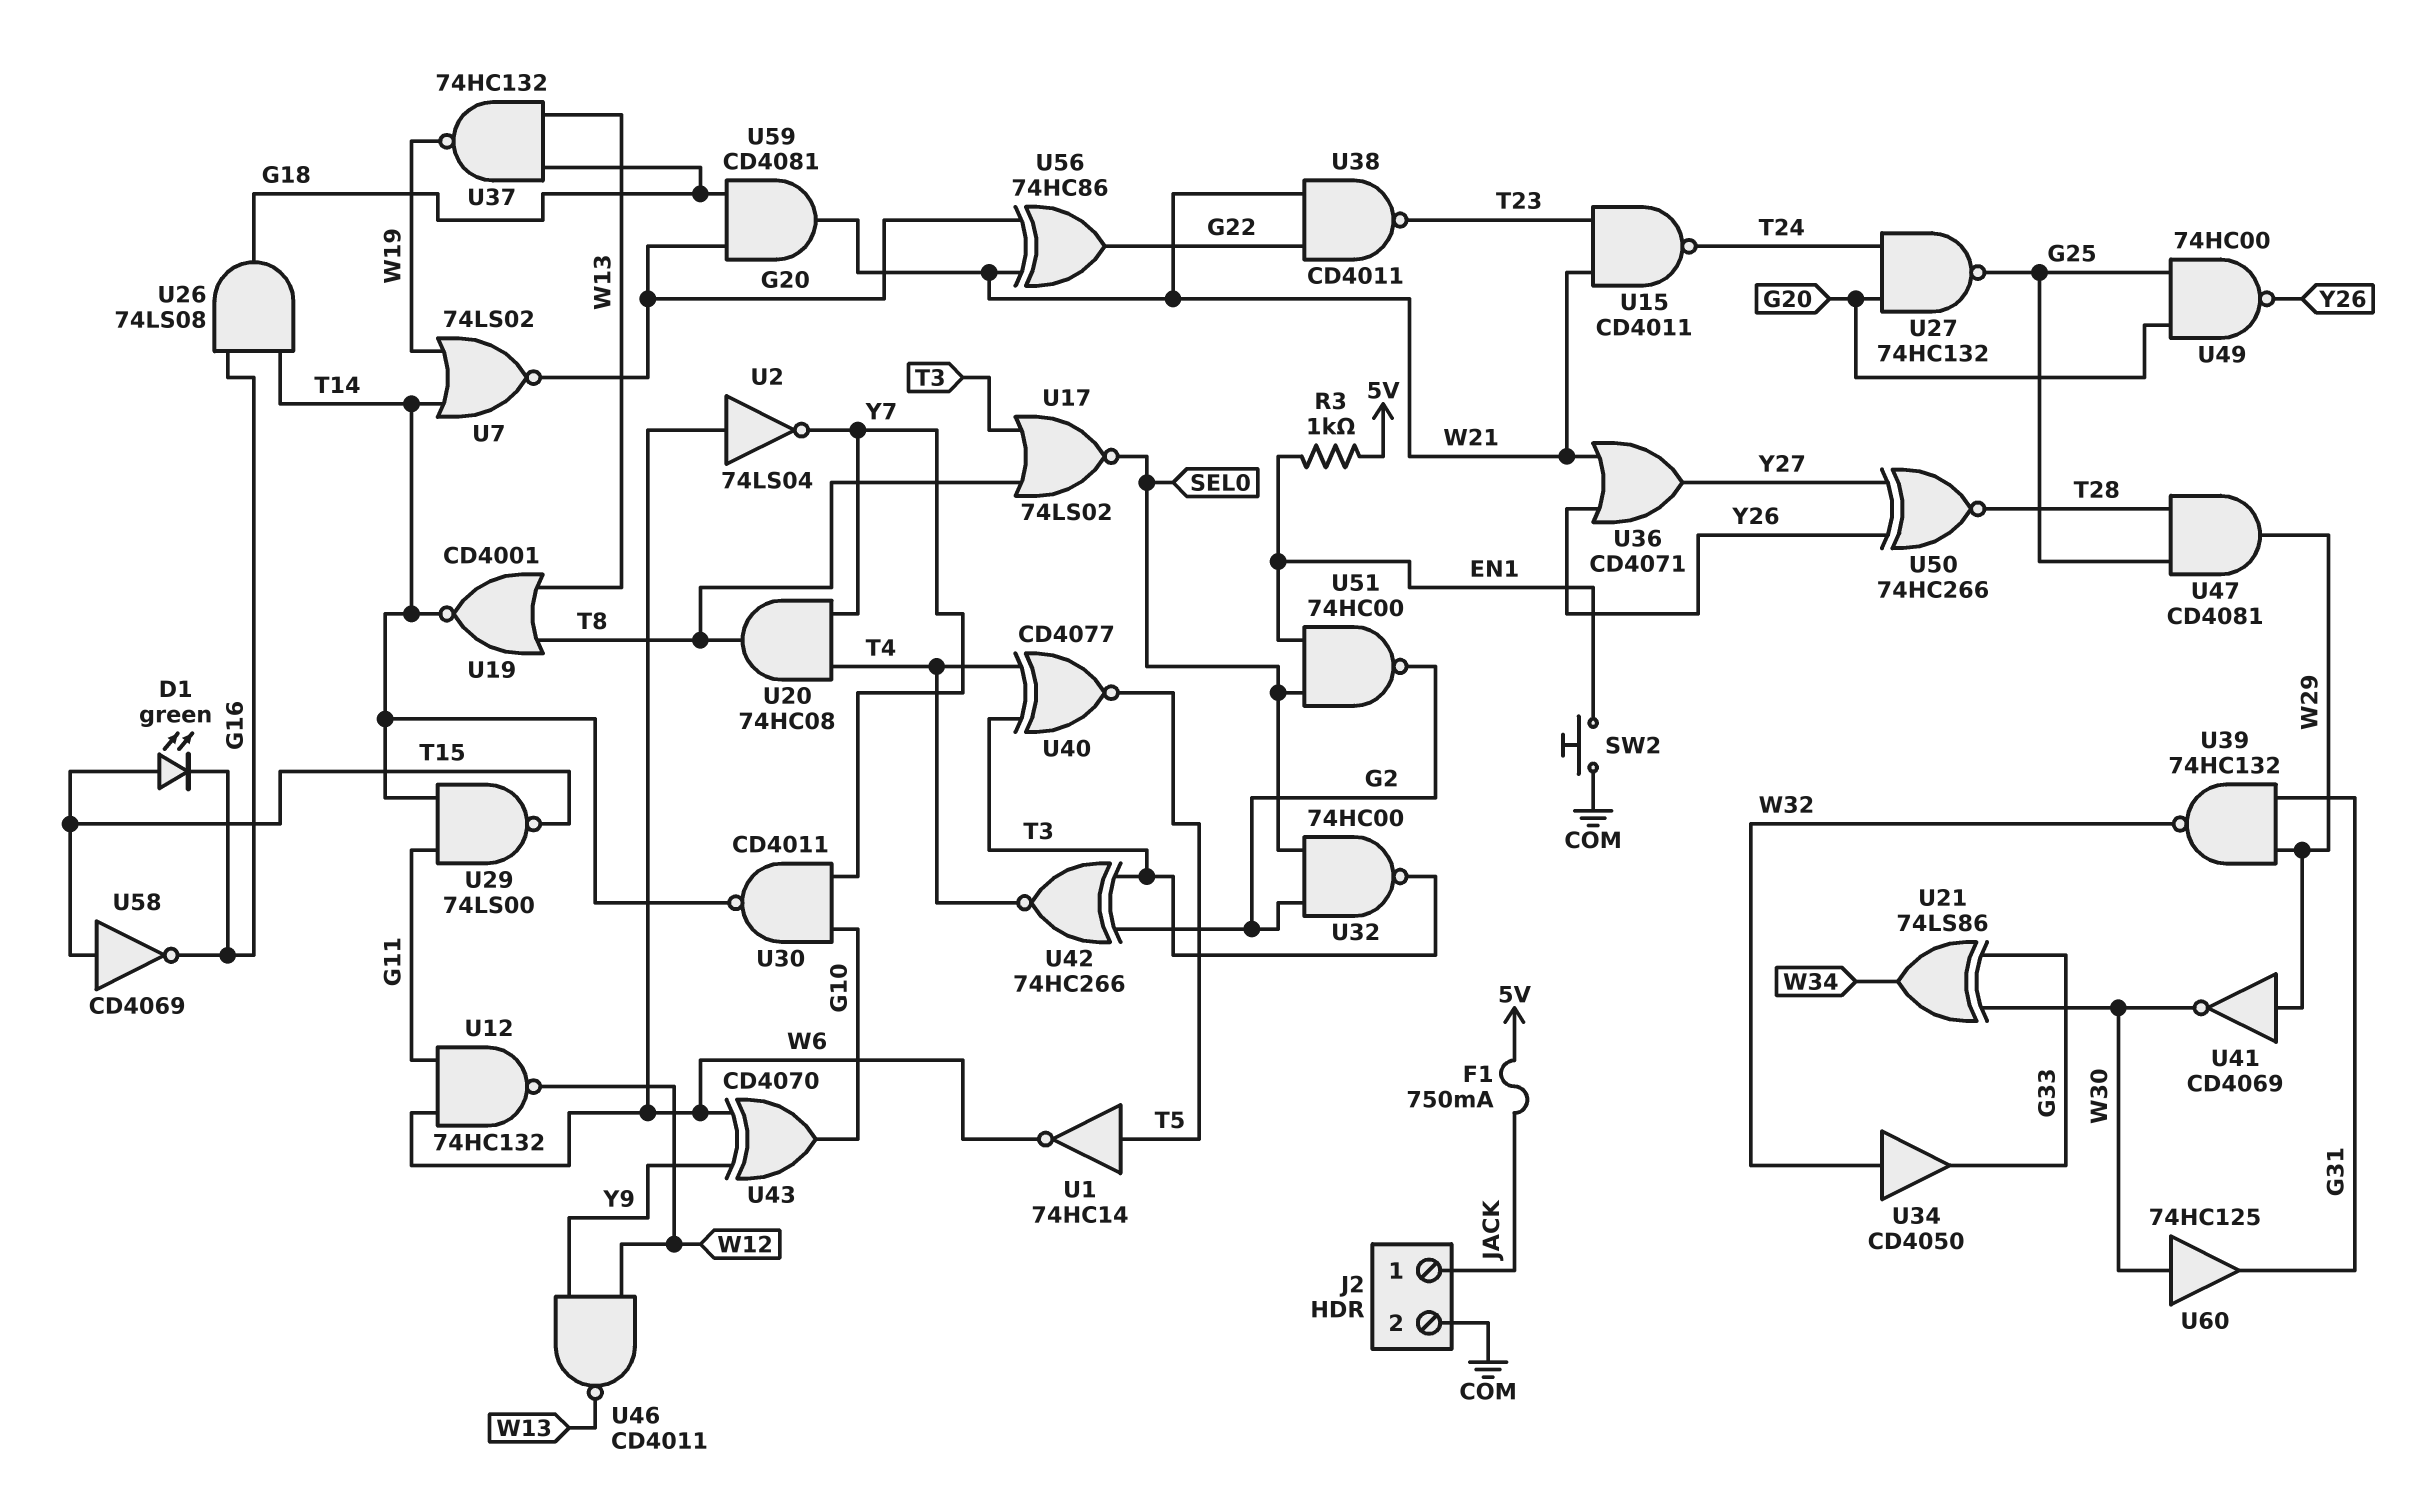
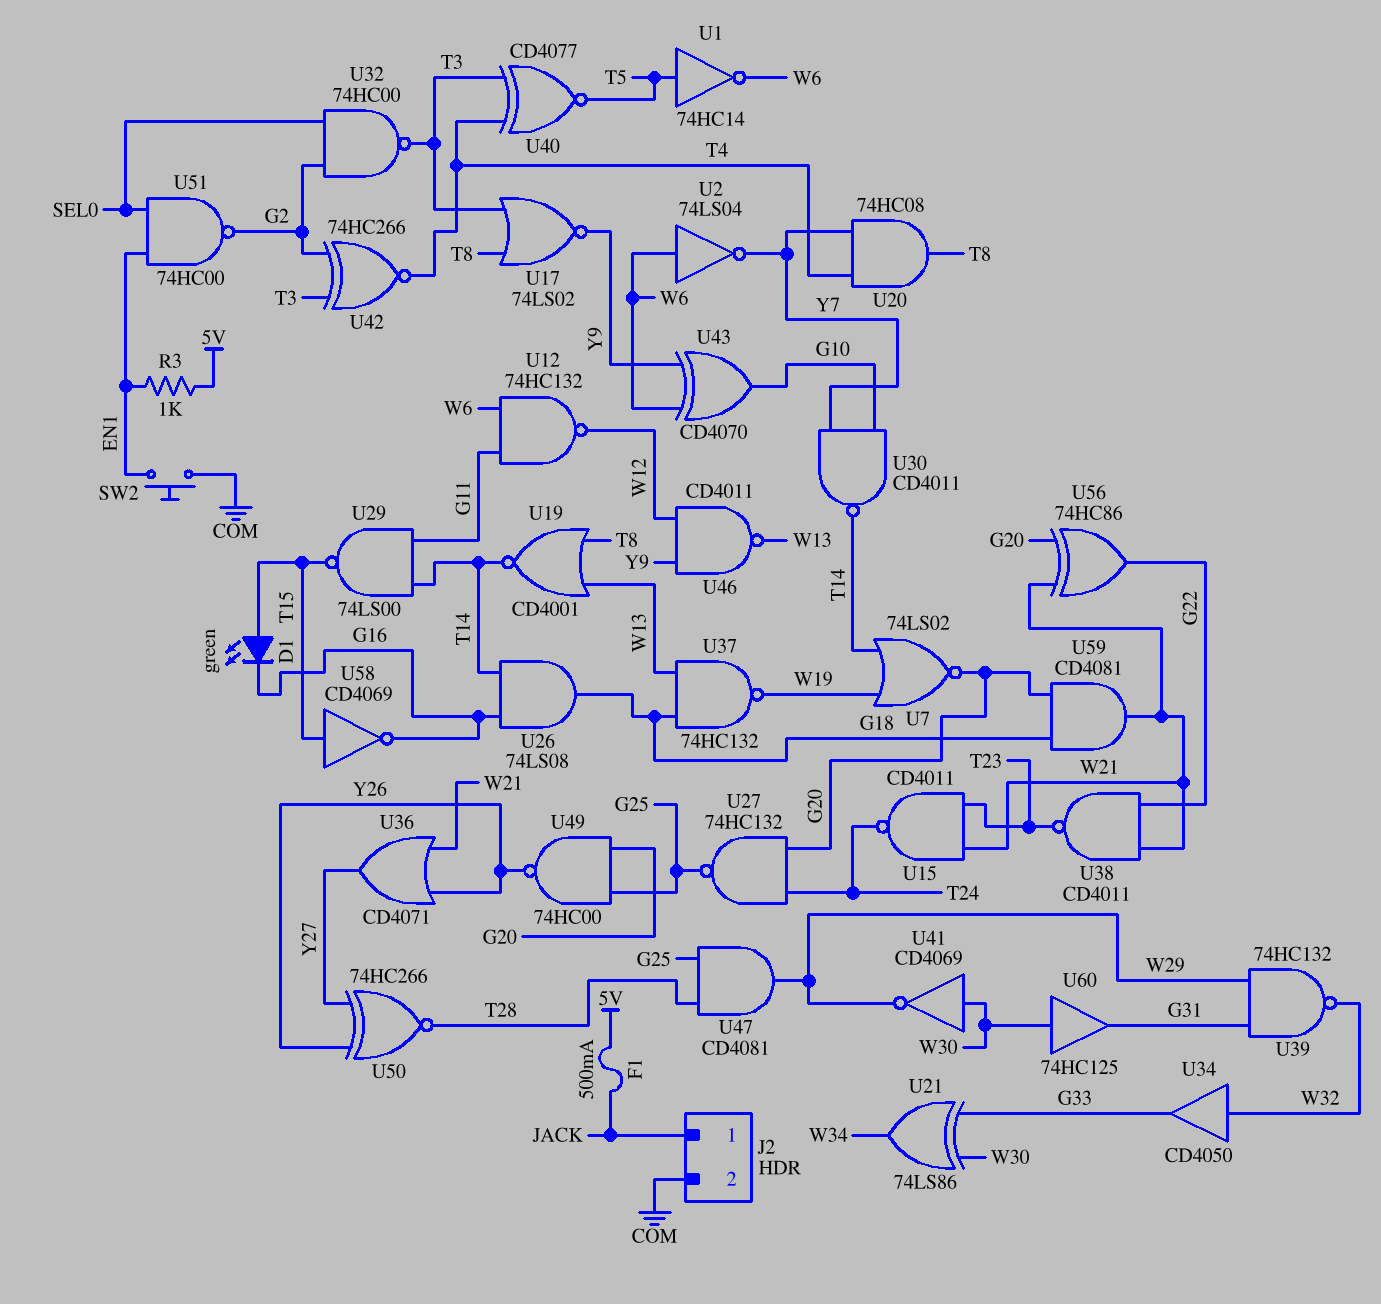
F1: 750mA (5V, JACK) -> 500mA (5V, JACK)
U17: NOR 74LS02 (in T3, in T8, out SEL0) -> NOR 74LS02 (in T3, in T8, out Y9)
U41: NOT CD4069 (in W29, out W30) -> NOT CD4069 (in W30, out W29)

